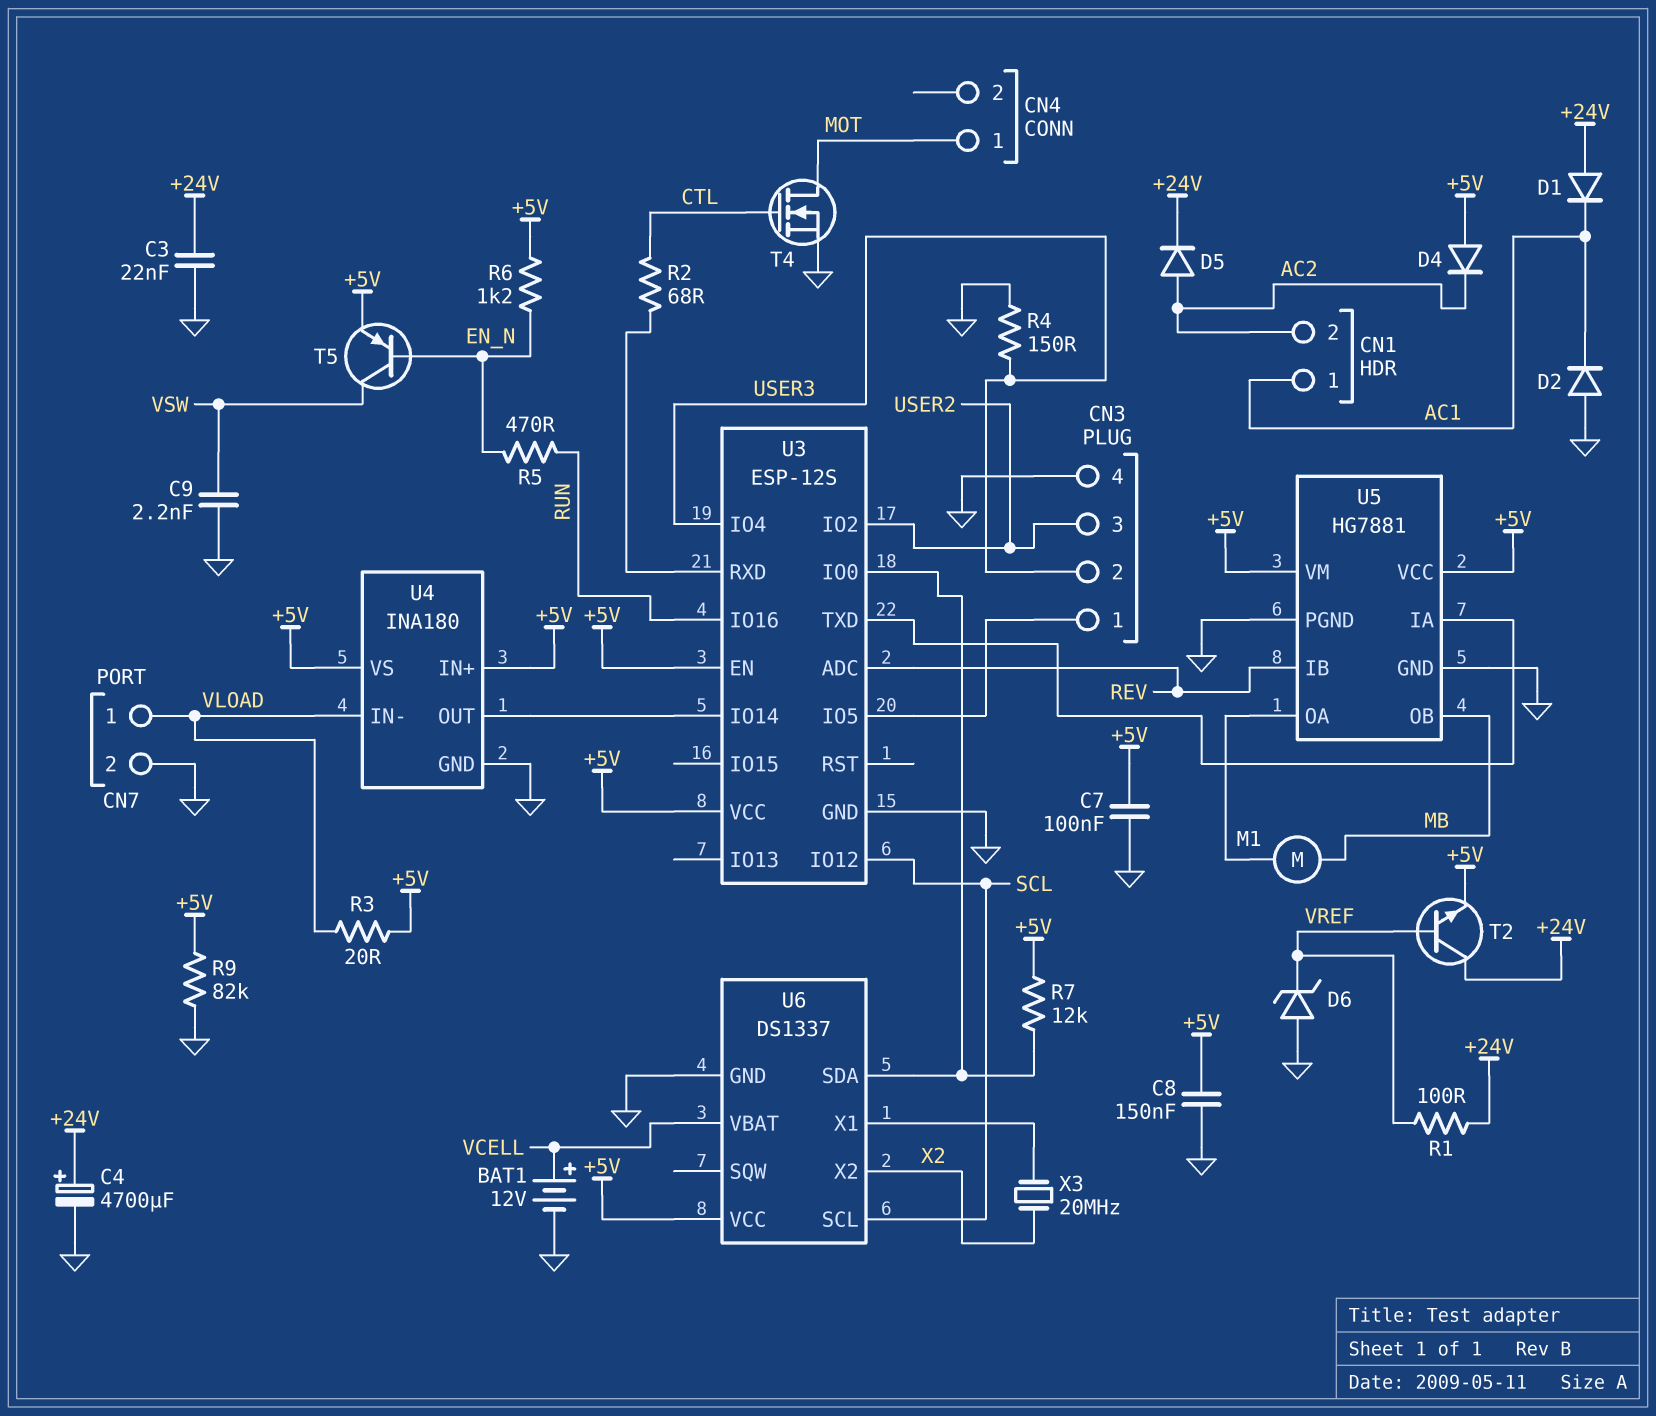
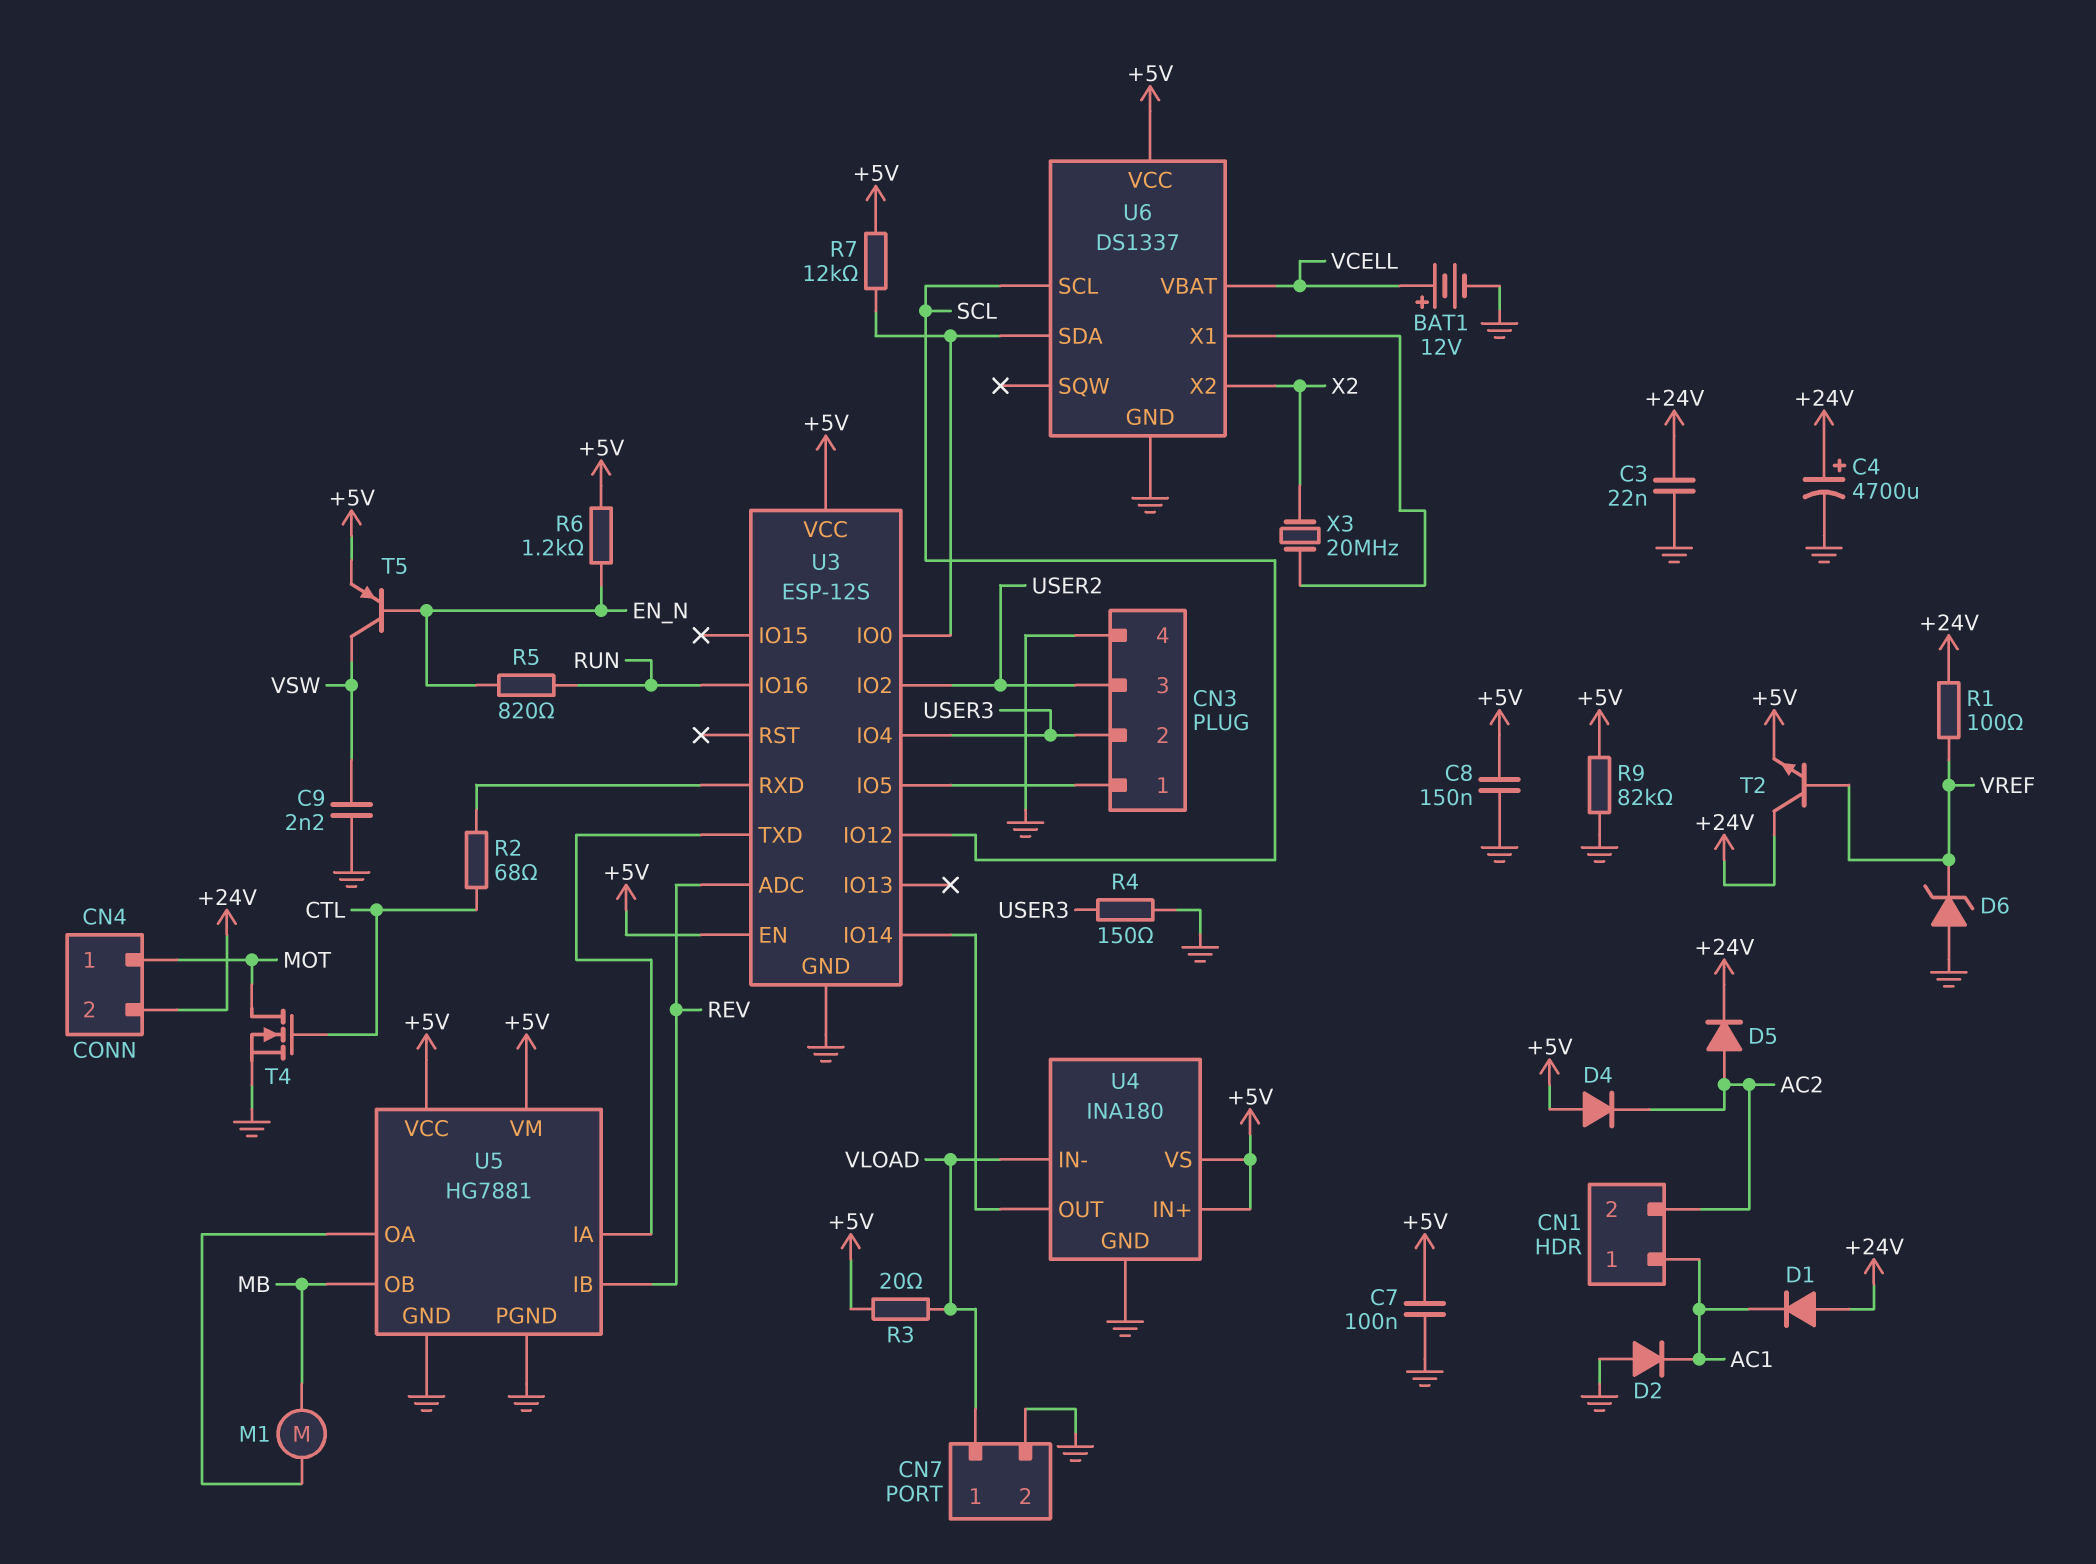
CN4 pin 2: none -> +24V
R5: 470 (EN_N, RUN) -> 820 (EN_N, RUN)

